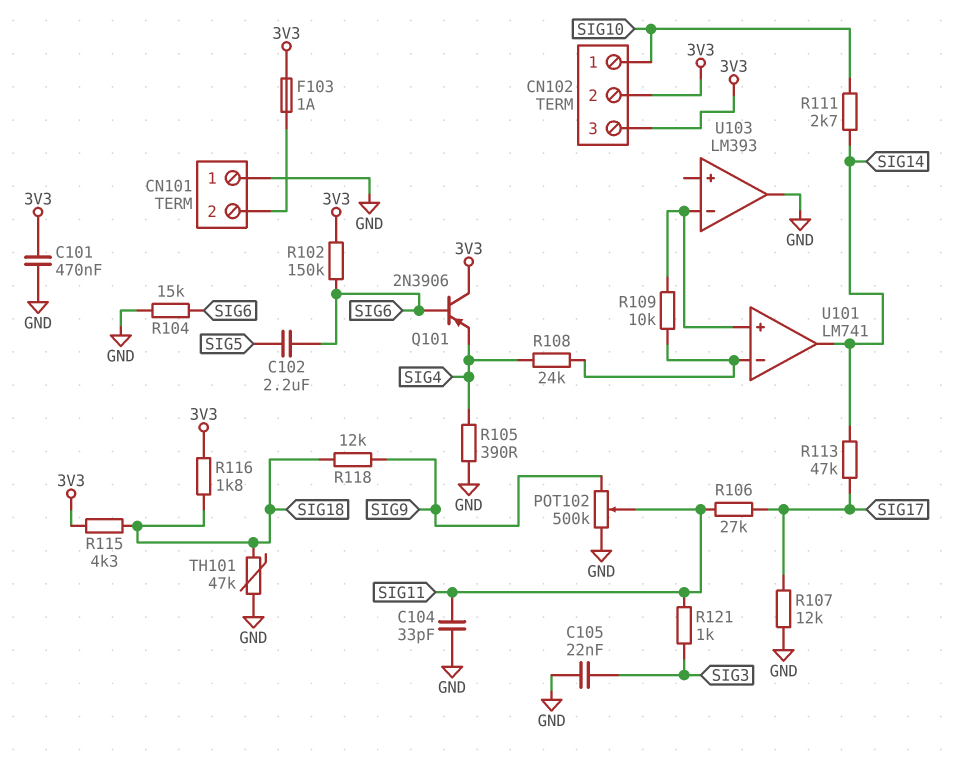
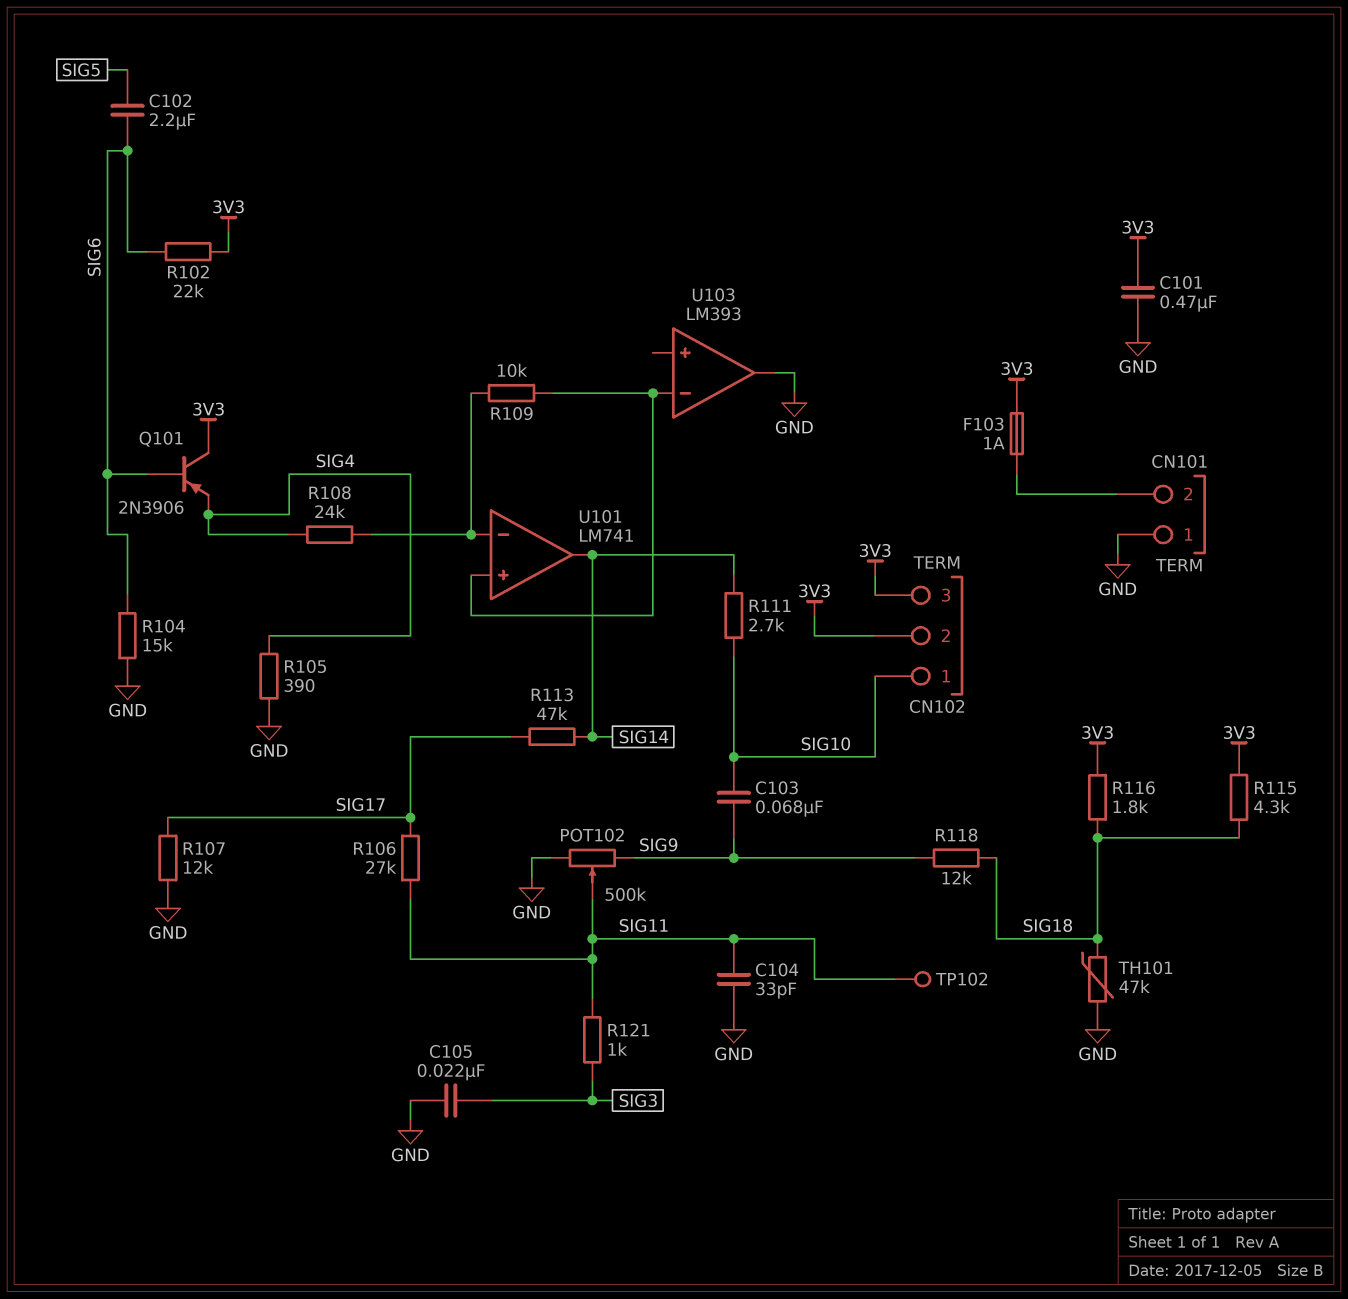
C103: none -> 68nF (SIG9, SIG10)
R102: 150k (3V3, SIG6) -> 22k (3V3, SIG6)
TP102: none -> test point (SIG11)

